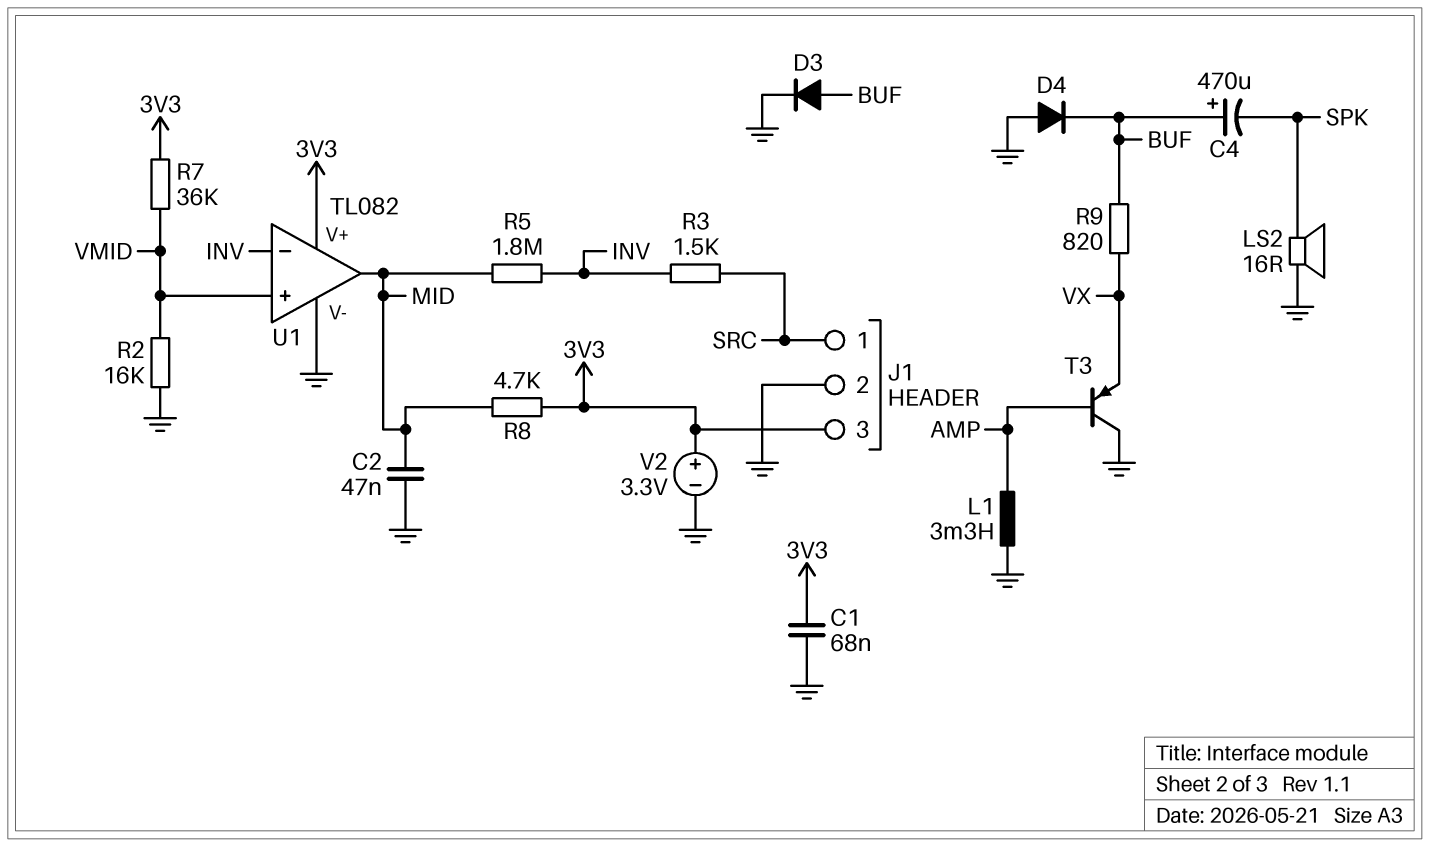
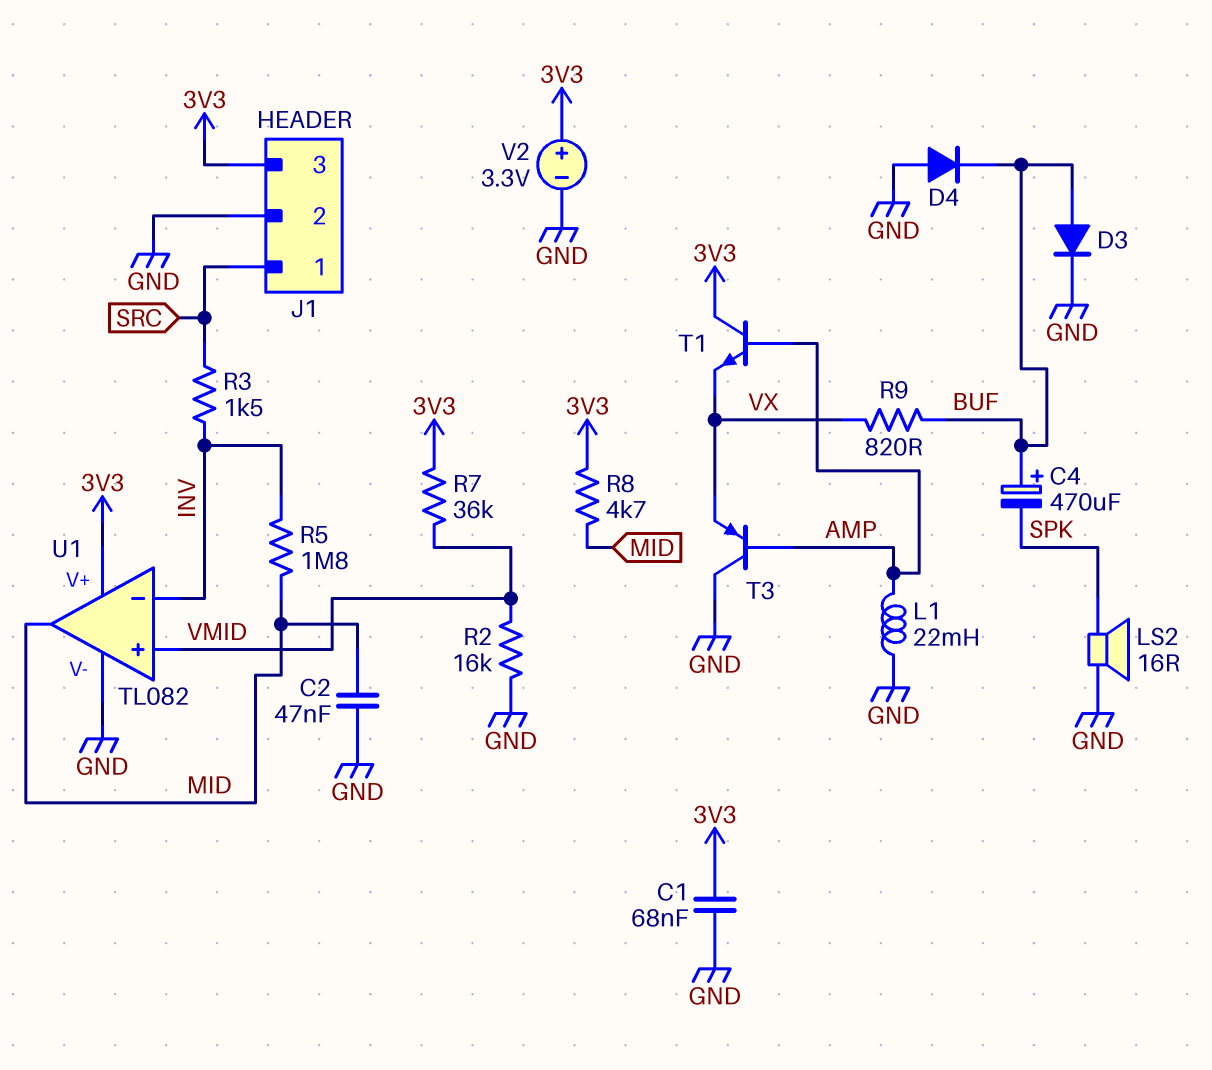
L1: 3.3mH (AMP, GND) -> 22mH (AMP, GND)
T1: none -> NPN (B AMP, C 3V3, E VX)

